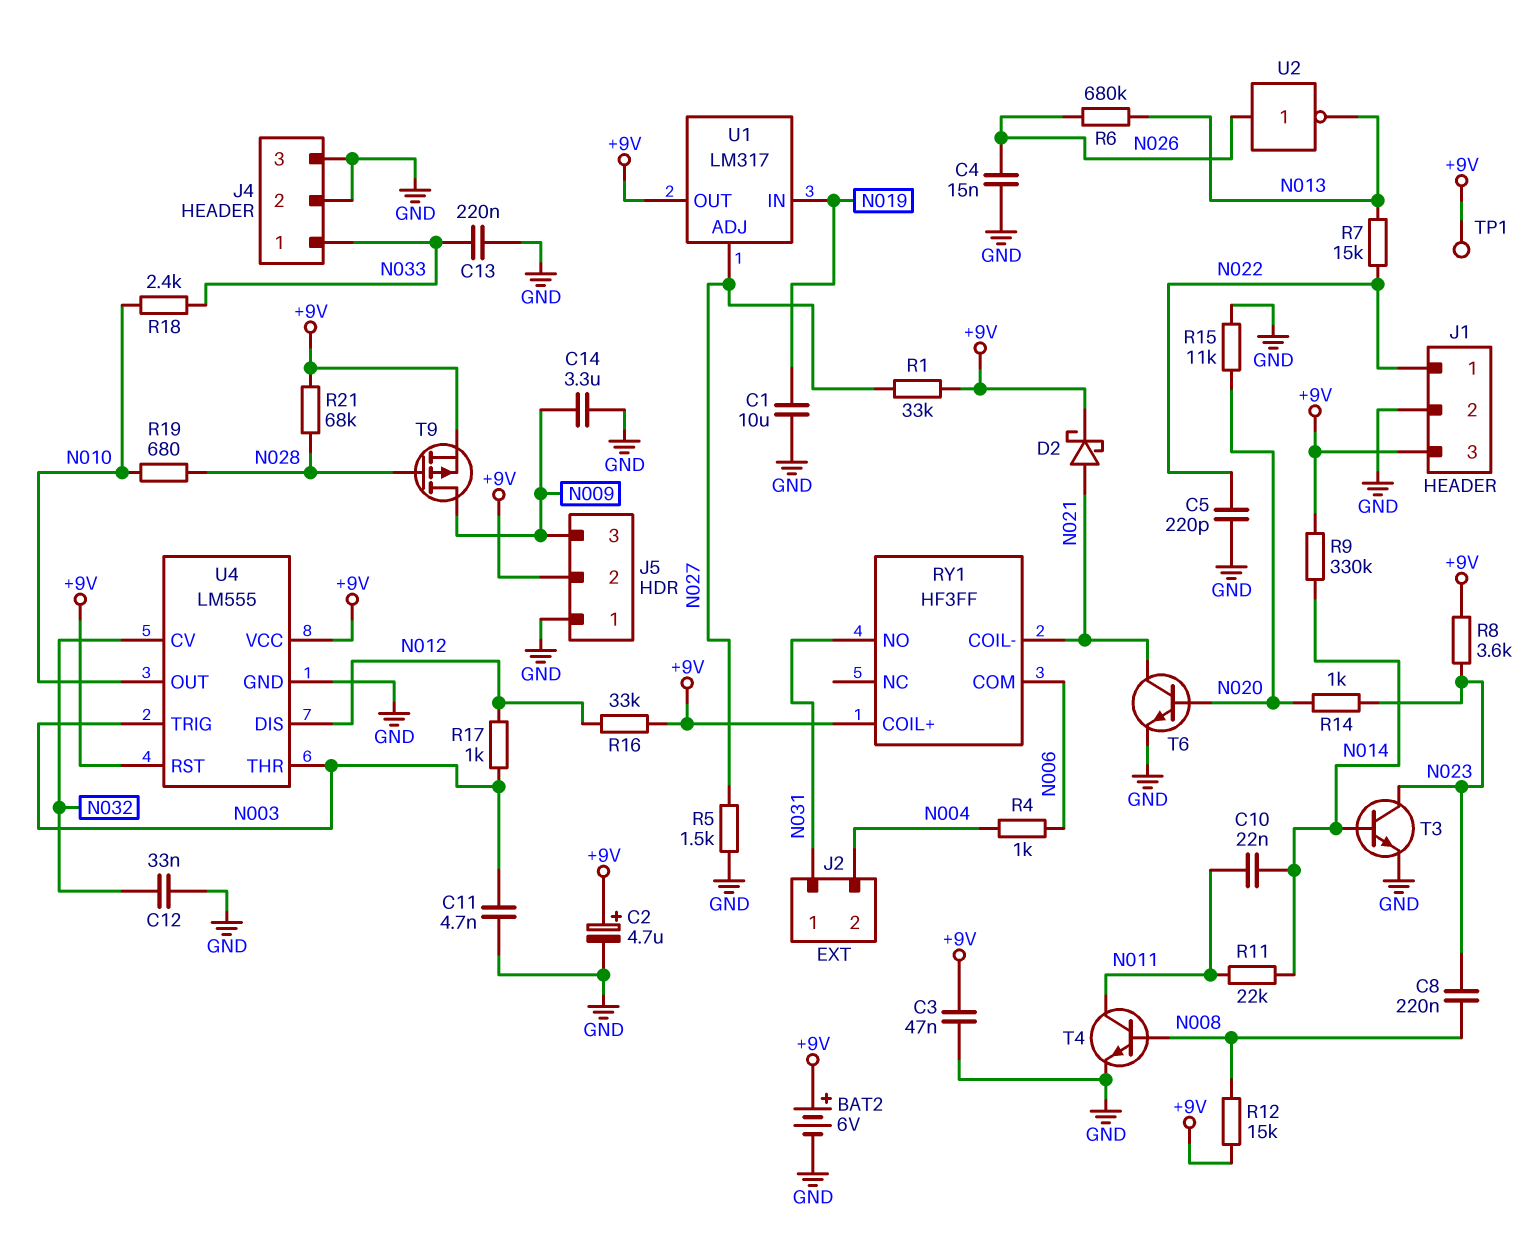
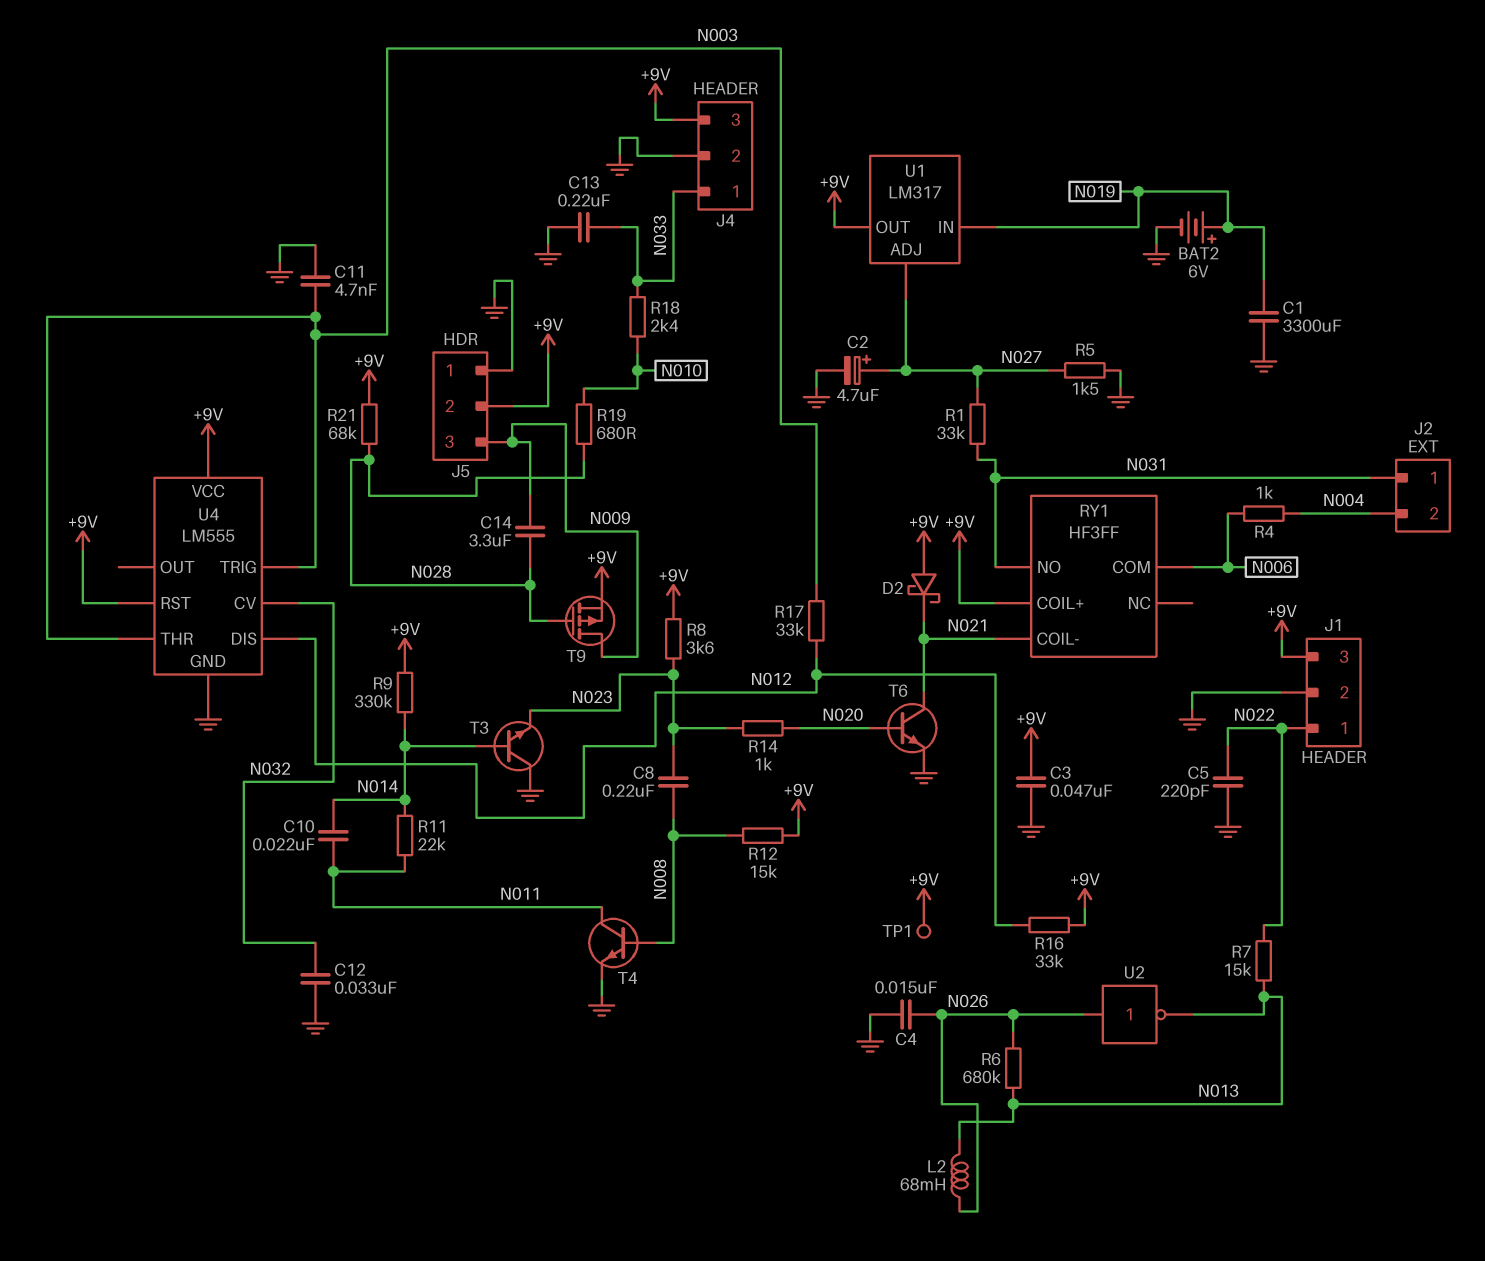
BAT2: 6V (plus +9V, minus GND) -> 6V (plus N019, minus GND)
C1: 10uF (GND, N019) -> 3300uF (GND, N019)
C2: 4.7uF (plus +9V, minus GND) -> 4.7uF (plus N027, minus GND)
C14: 3.3uF (GND, N009) -> 3.3uF (N009, N028)
D2: schottky (A N021, K +9V) -> schottky (A +9V, K N021)
J4 pin 3: GND -> +9V
L2: none -> 68mH (N013, N026)
R1: 33k (+9V, N027) -> 33k (N027, N031)
R15: 11k (GND, N020) -> none
R17: 1k (N003, N012) -> 33k (N003, N012)
T3: NPN (B N014, C N023, E GND) -> NPN (B N014, C GND, E N023)
U4 pin OUT: N010 -> none

